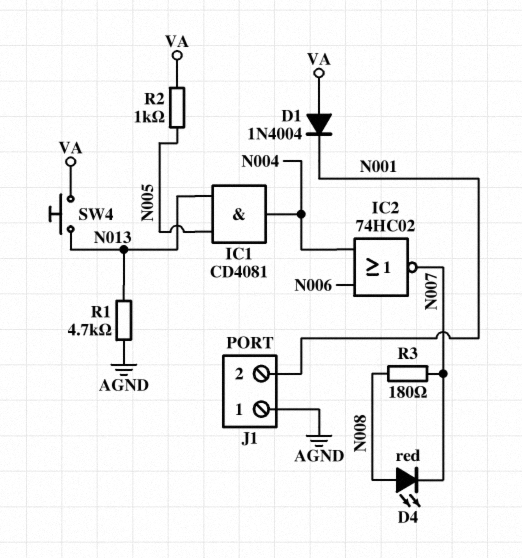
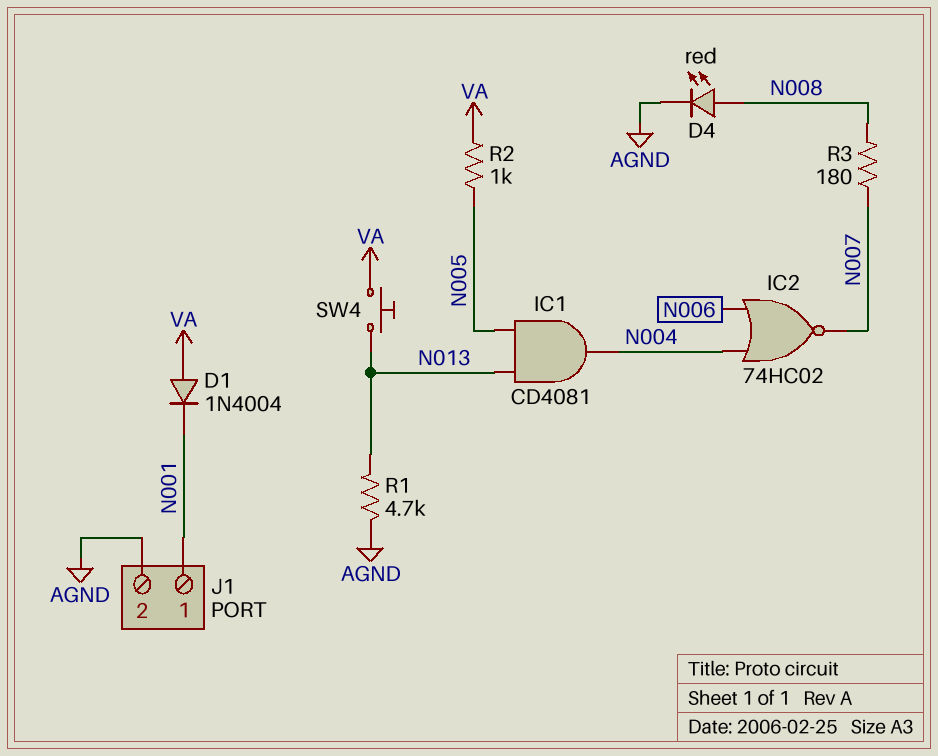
D4: LED red (A N008, K N007) -> LED red (A N008, K AGND)
J1 pin 1: AGND -> N001
J1 pin 2: N001 -> AGND

